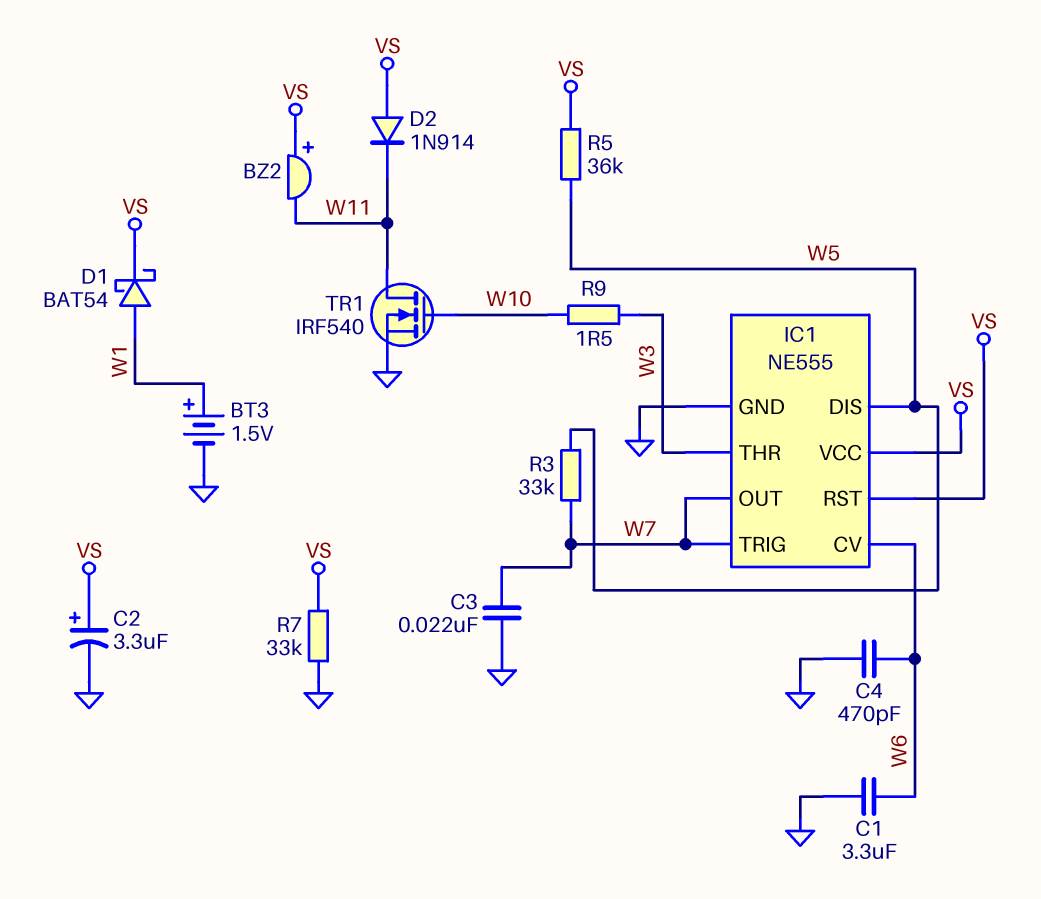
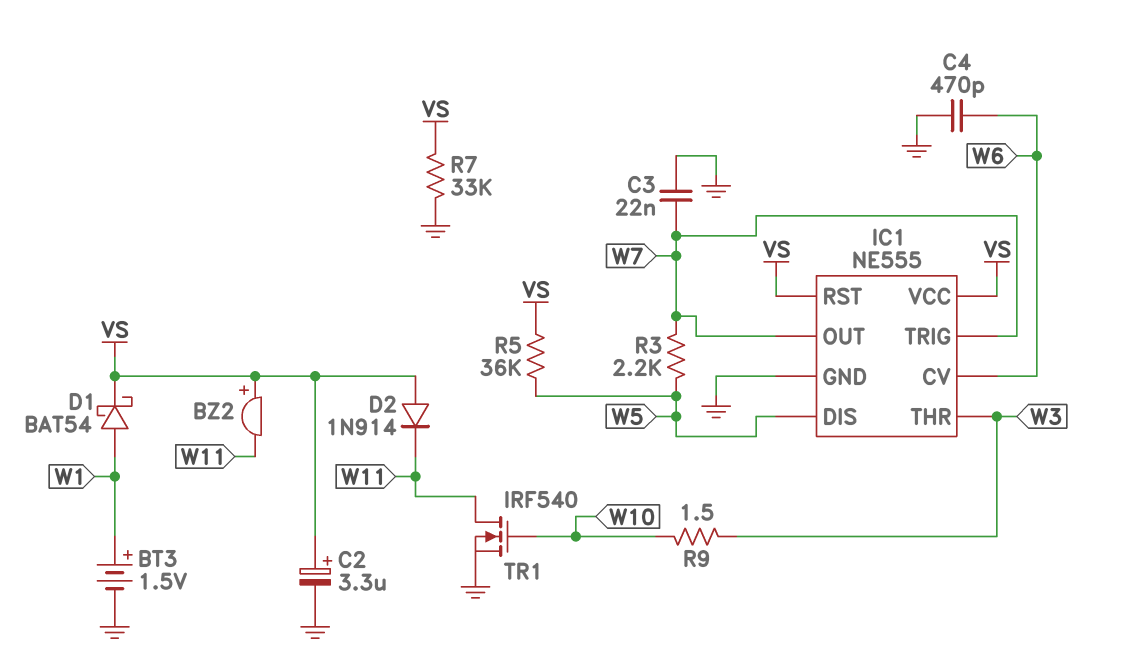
C1: 3.3uF (GND, W6) -> none
R3: 33k (W5, W7) -> 2.2k (W5, W7)

